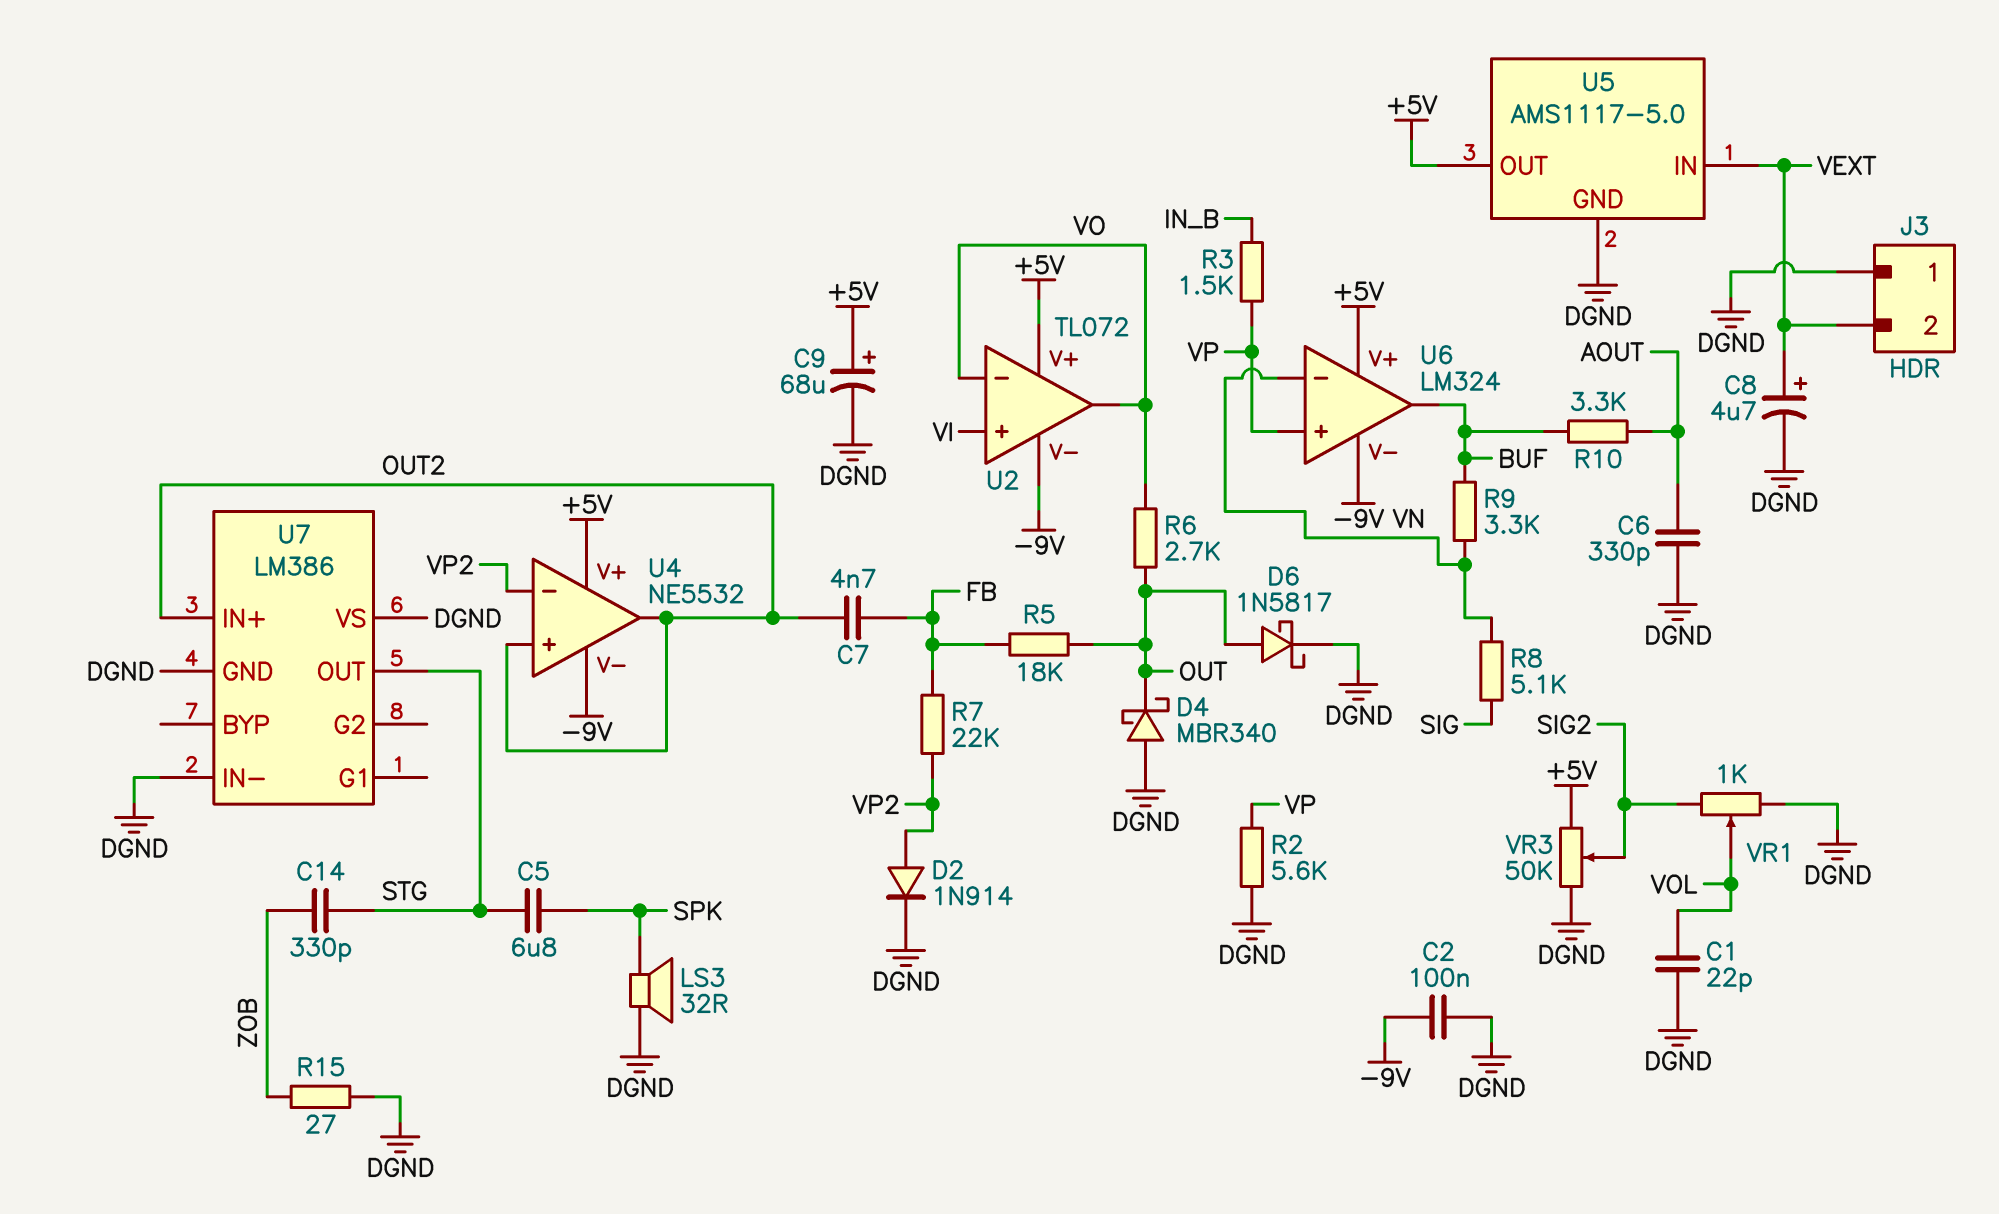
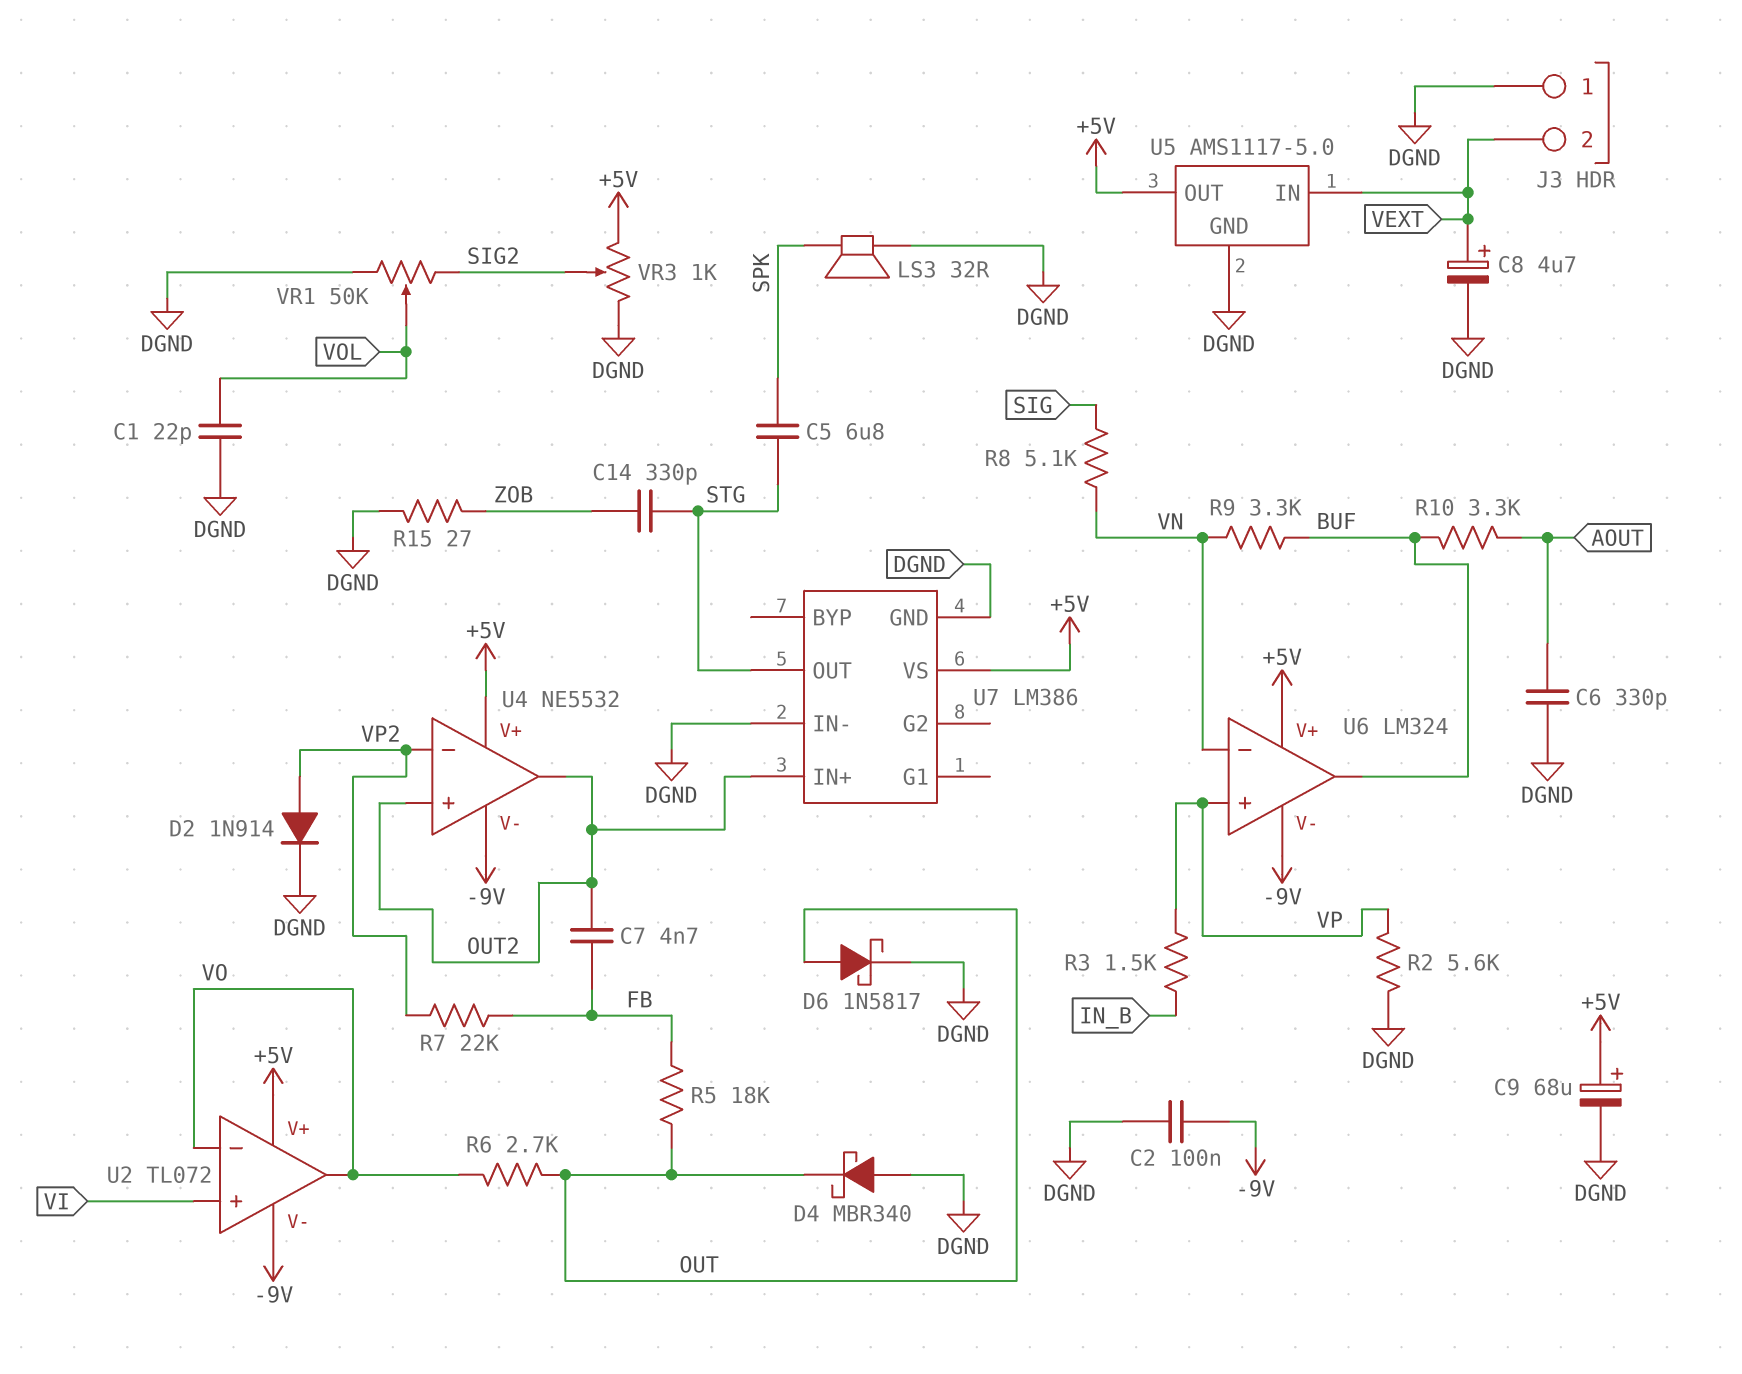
U7 pin VS: DGND -> +5V
VR1: 1k (DGND, SIG2, wiper VOL) -> 50k (DGND, SIG2, wiper VOL)
VR3: 50k (+5V, DGND, wiper SIG2) -> 1k (+5V, DGND, wiper SIG2)

